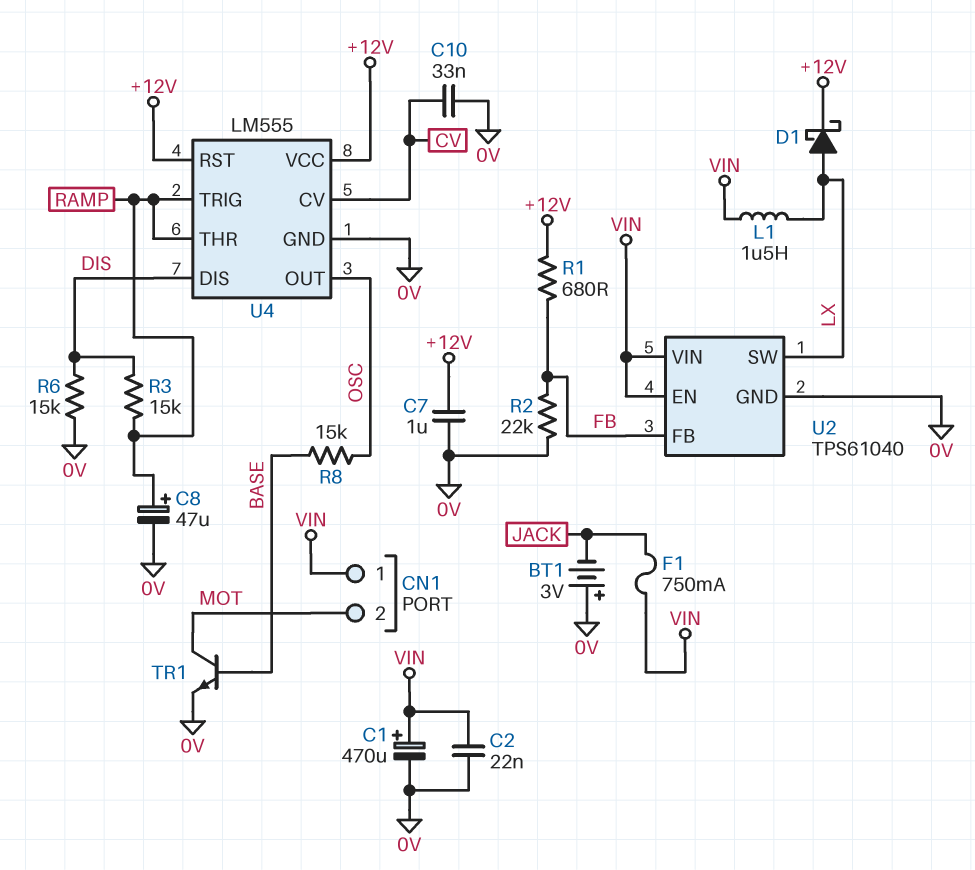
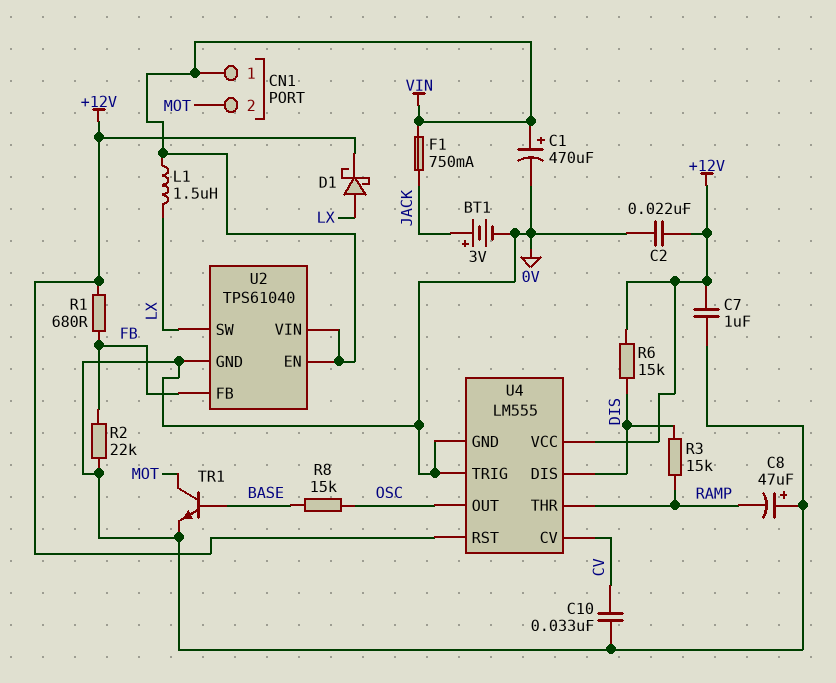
BT1: 3V (plus 0V, minus JACK) -> 3V (plus JACK, minus 0V)
C2: 22nF (0V, VIN) -> 22nF (+12V, 0V)
C8: 47uF (plus RAMP, minus 0V) -> 47uF (plus 0V, minus RAMP)
R6: 15k (0V, DIS) -> 15k (+12V, DIS)
U4 pin TRIG: RAMP -> 0V

